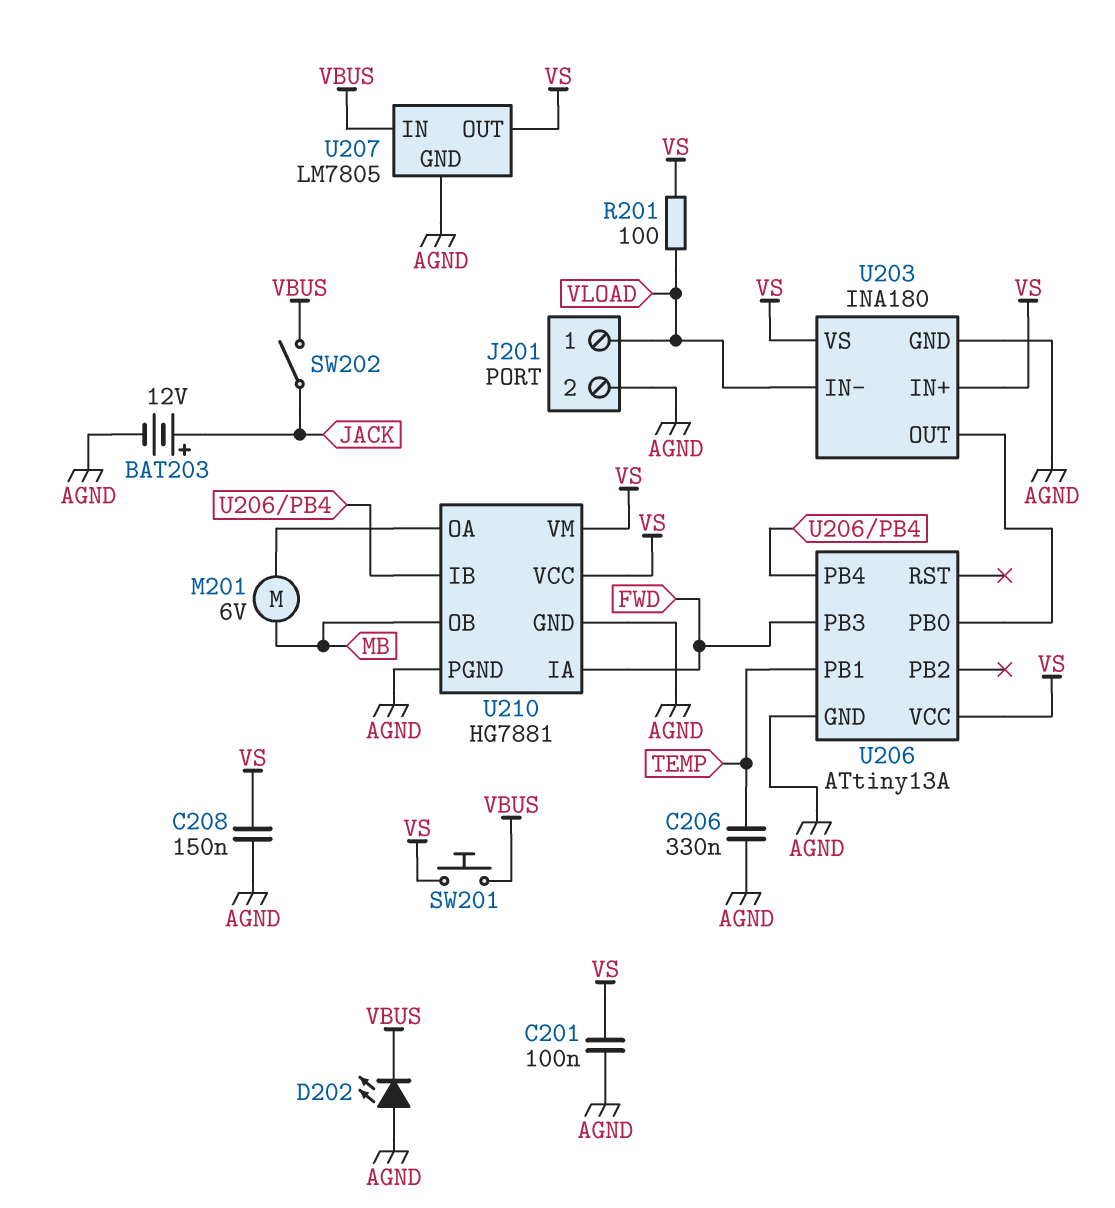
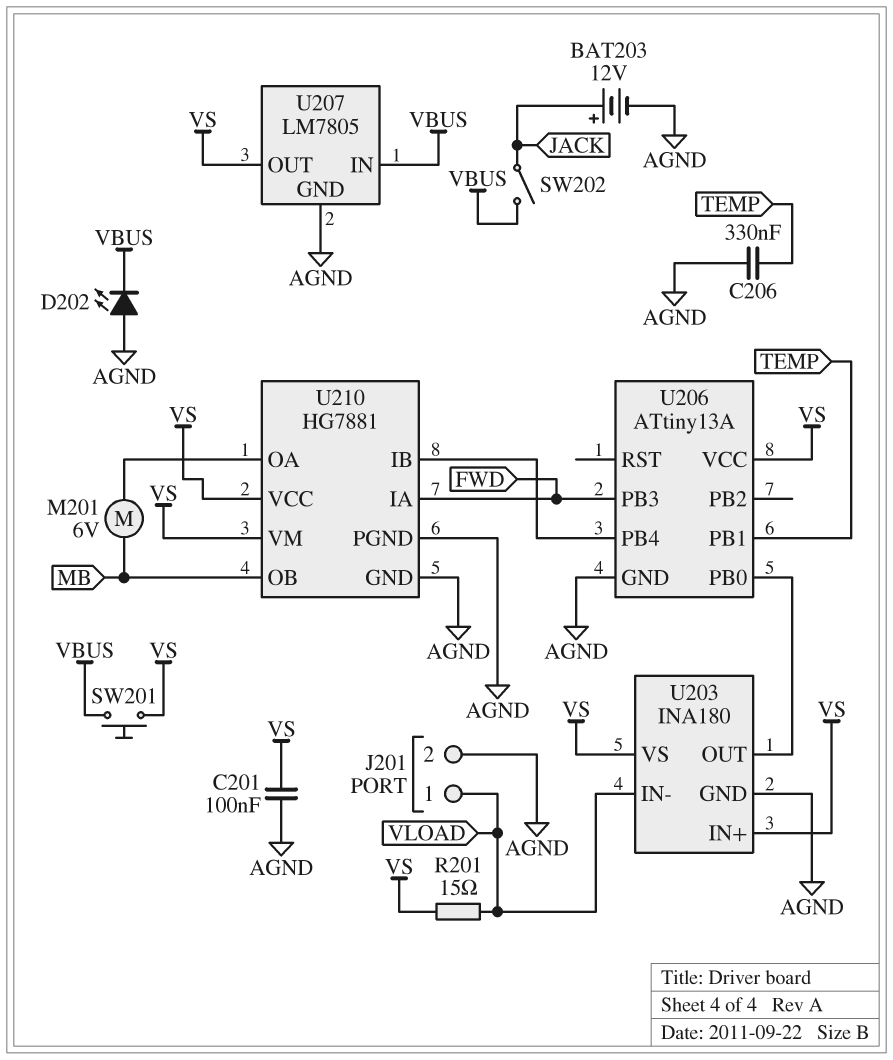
C208: 150nF (AGND, VS) -> none
R201: 100 (VLOAD, VS) -> 15 (VLOAD, VS)

